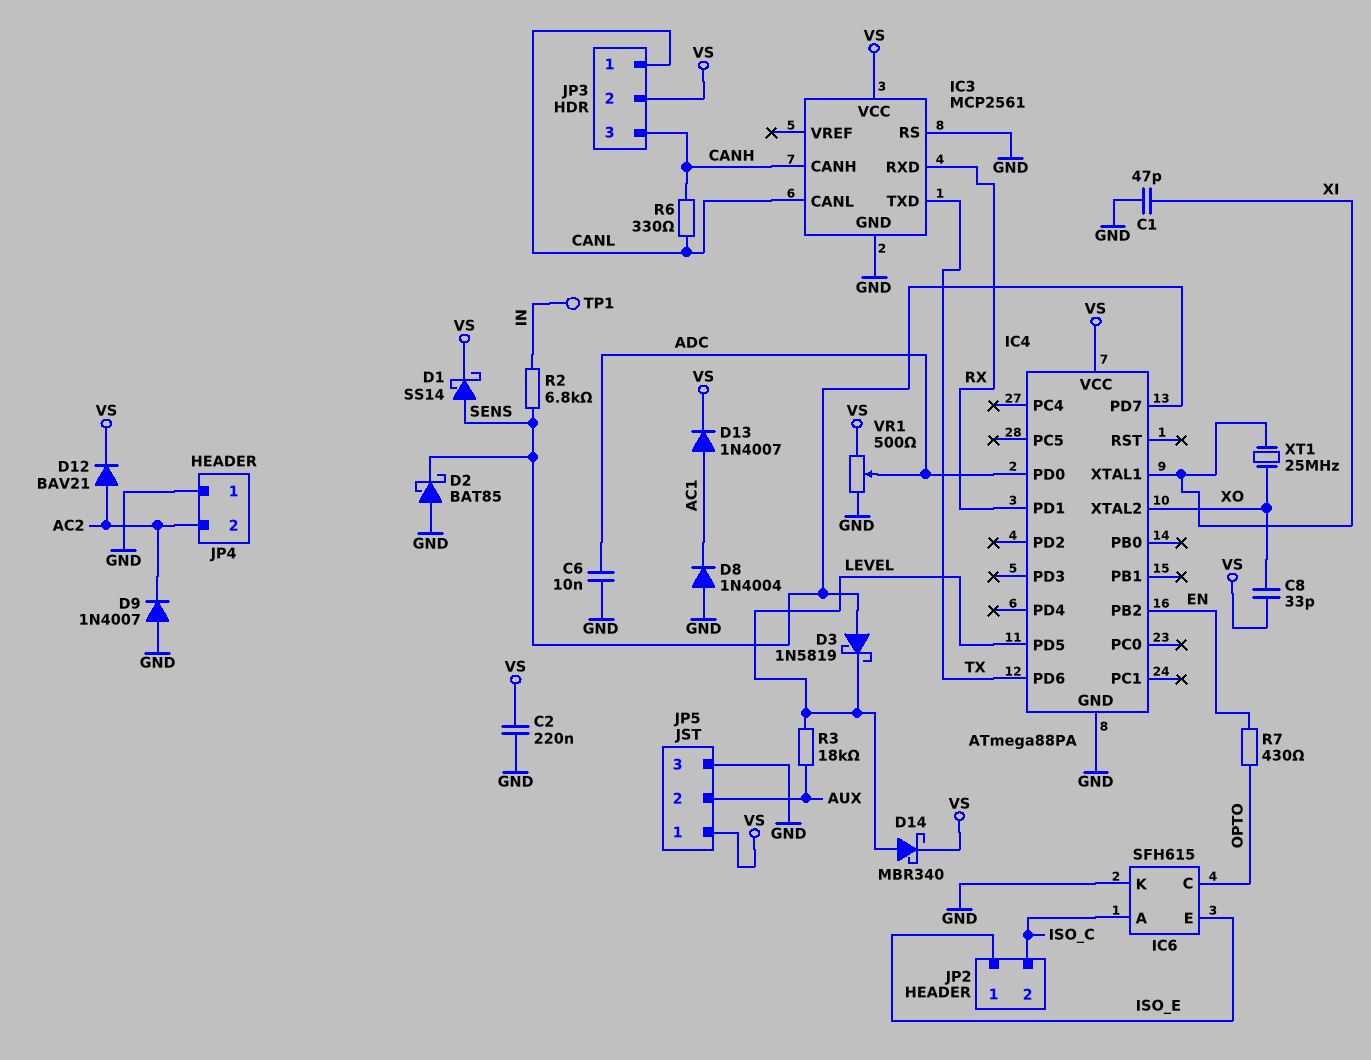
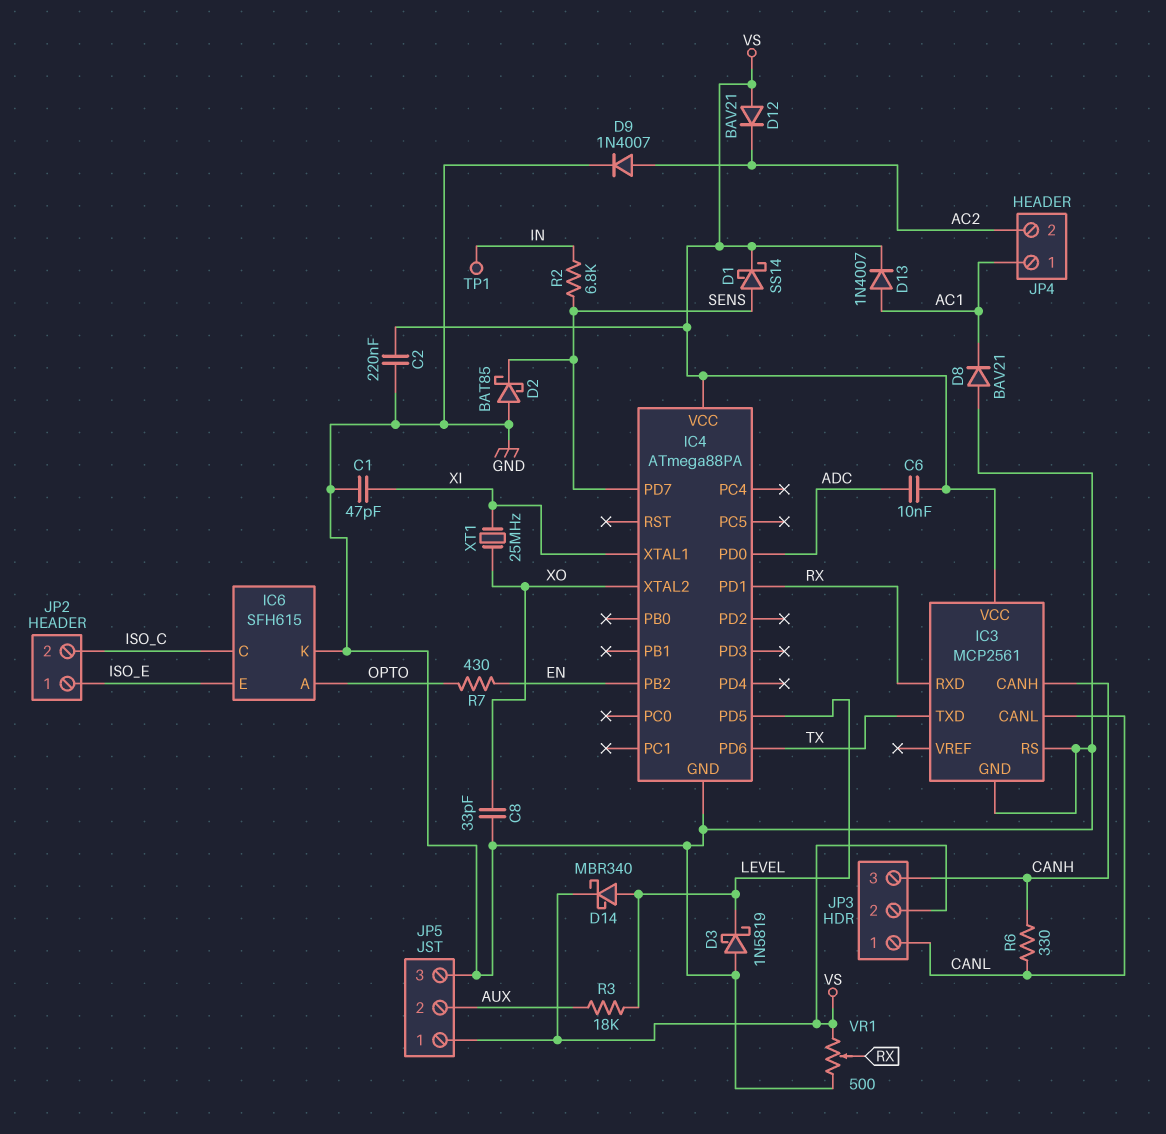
C6: 10nF (ADC, GND) -> 10nF (ADC, VS)
C8: 33pF (VS, XO) -> 33pF (GND, XO)
D3: schottky 1N5819 (A SENS, K LEVEL) -> schottky 1N5819 (A GND, K LEVEL)
D8: diode 1N4004 (A GND, K AC1) -> diode BAV21 (A GND, K AC1)
D9: diode 1N4007 (A GND, K AC2) -> diode 1N4007 (A AC2, K GND)
D12: diode BAV21 (A AC2, K VS) -> diode BAV21 (A VS, K AC2)
IC6 pin A: ISO_C -> OPTO
IC6 pin C: OPTO -> ISO_C
JP4 pin 1: GND -> AC1
VR1: 500 (GND, VS, wiper ADC) -> 500 (GND, VS, wiper RX)

